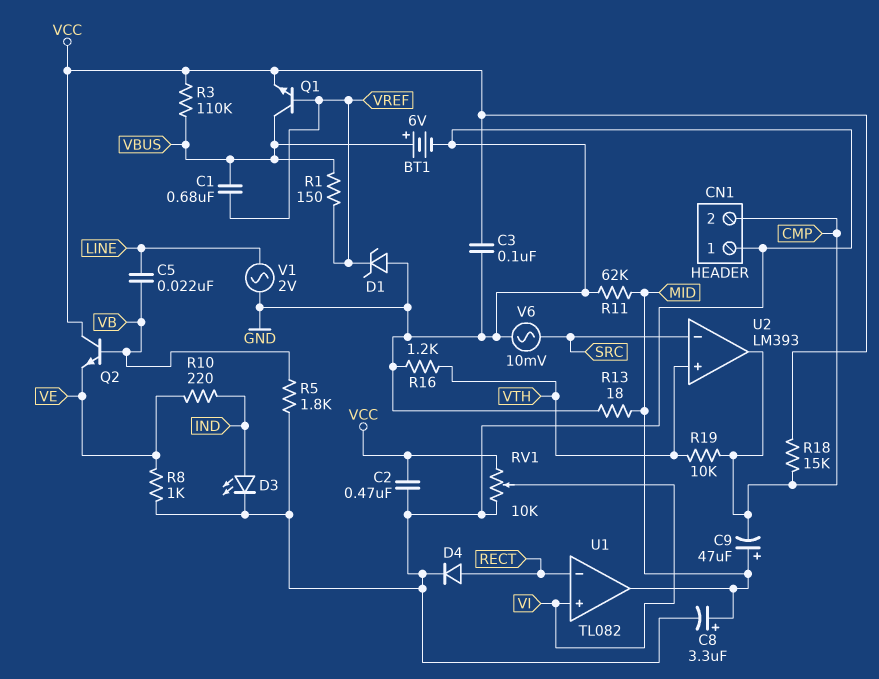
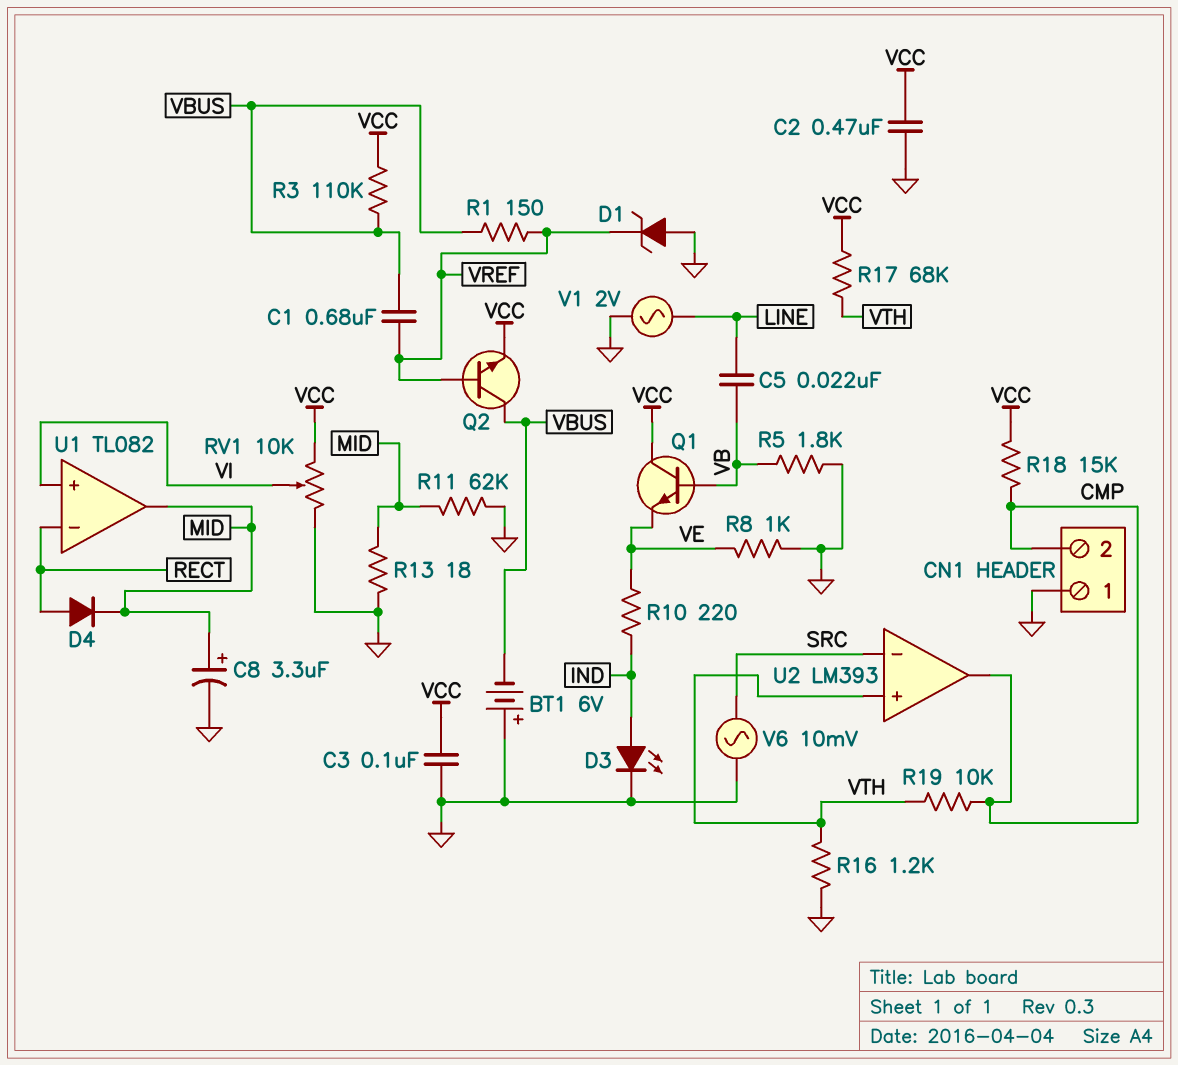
BT1: 6V (plus VBUS, minus GND) -> 6V (plus GND, minus VBUS)
C9: 47uF (plus MID, minus CMP) -> none
D4: diode (A RECT, K GND) -> diode (A RECT, K MID)
Q1: NPN (B VREF, C VBUS, E VCC) -> NPN (B VB, C VCC, E VE)
Q2: NPN (B VB, C VCC, E VE) -> NPN (B VREF, C VBUS, E VCC)
R17: none -> 68k (VCC, VTH)

